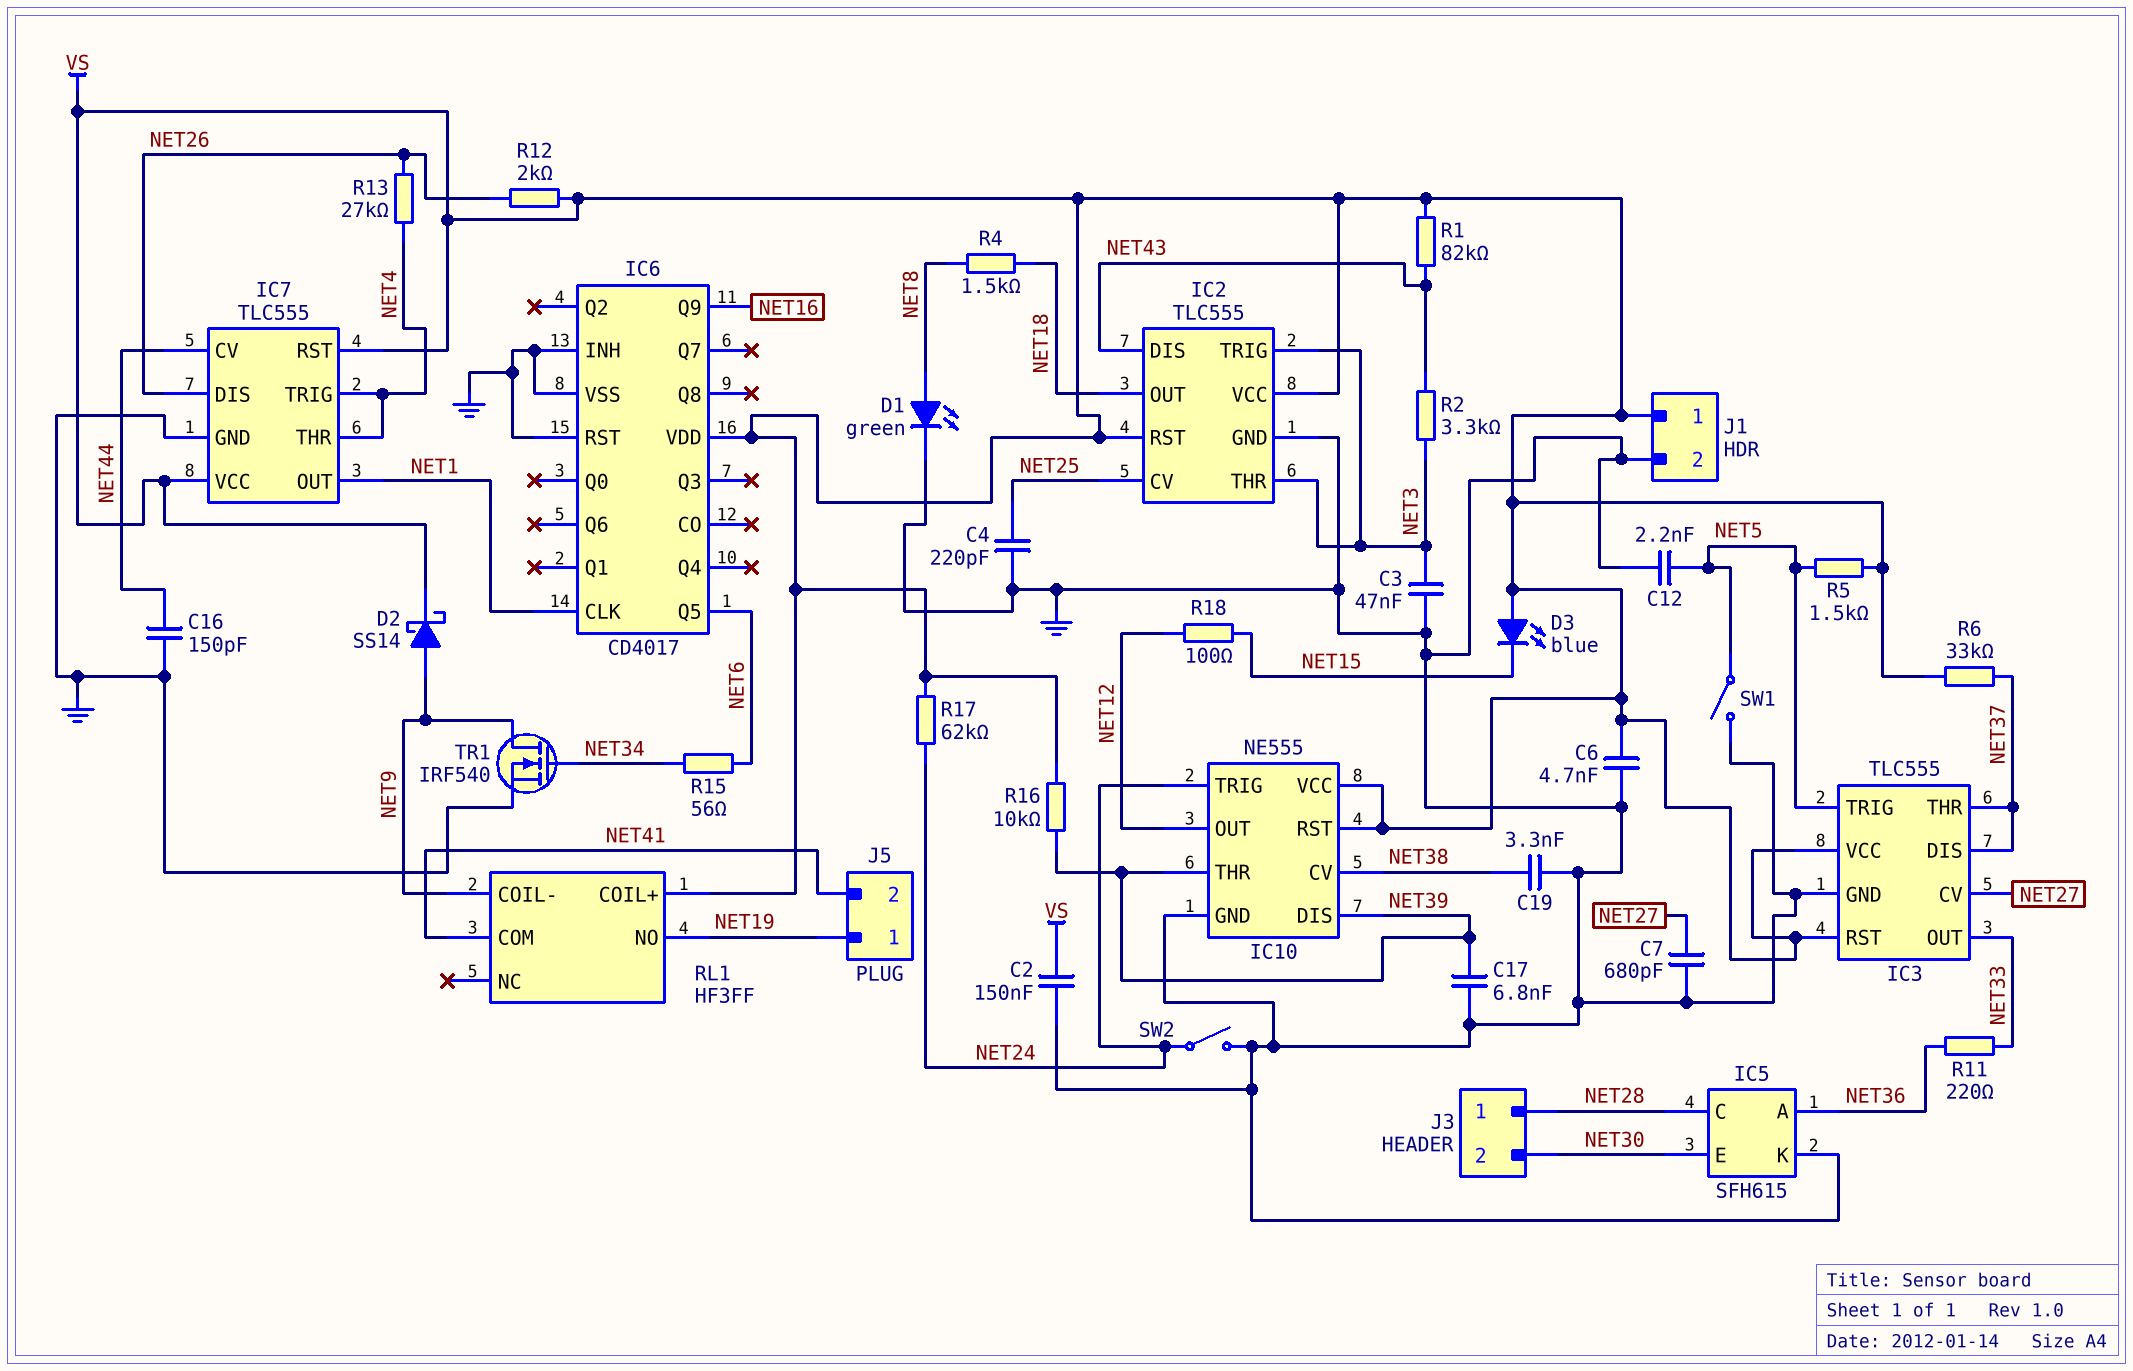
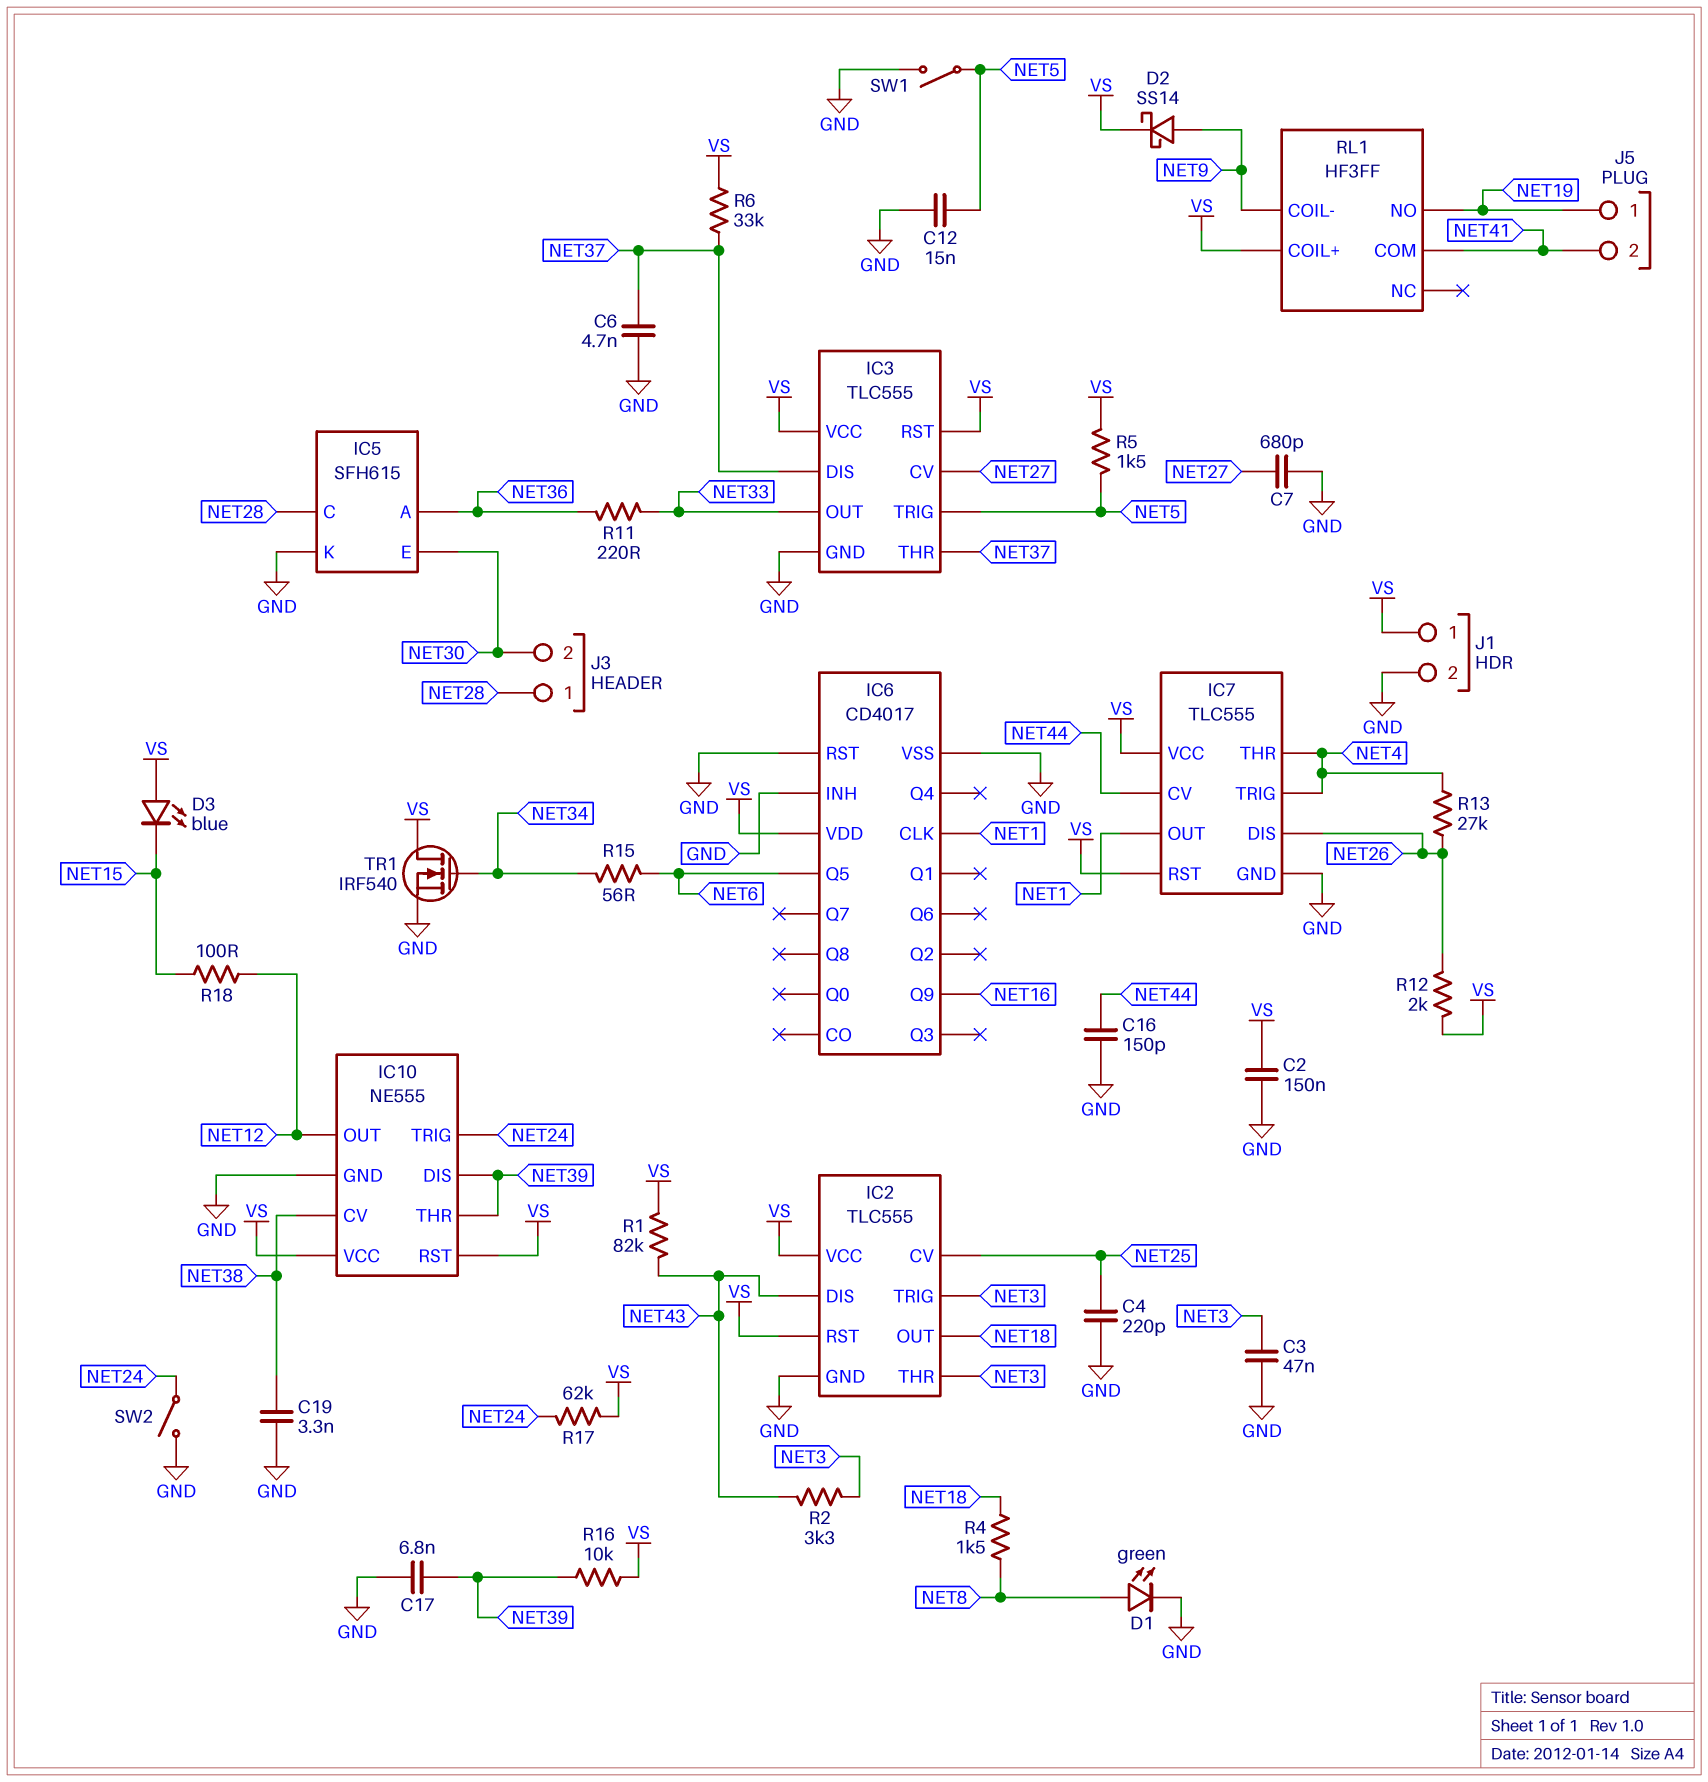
C6: 4.7nF (GND, VS) -> 4.7nF (GND, NET37)
C12: 2.2nF (GND, NET5) -> 15nF (GND, NET5)
TR1: NMOS IRF540 (G NET34, D NET9, S GND) -> NMOS IRF540 (G NET34, D VS, S GND)

